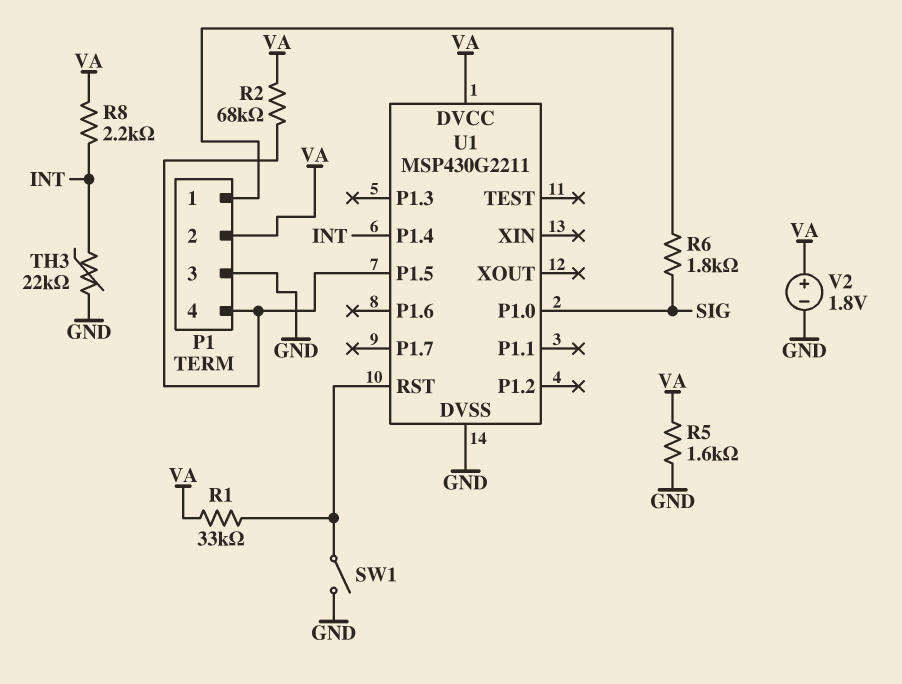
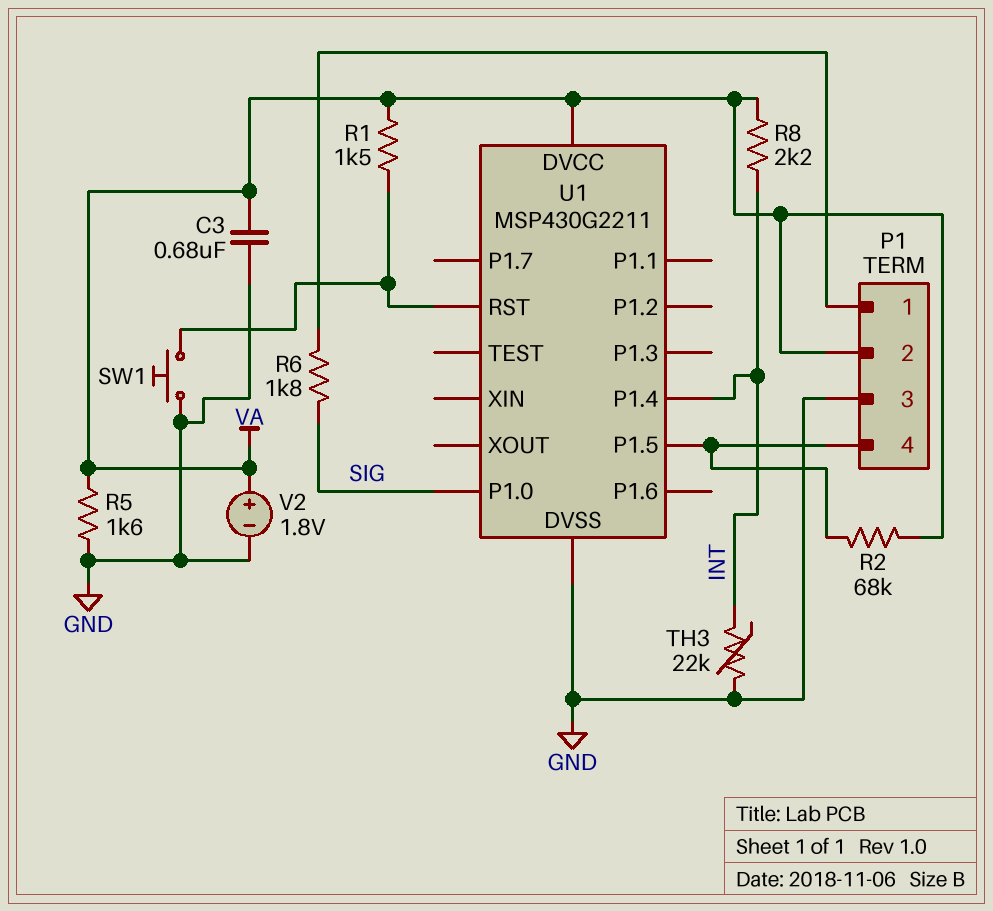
C3: none -> 680nF (GND, VA)
R1: 33k (U1/RST, VA) -> 1.5k (U1/RST, VA)
SW1: switch (GND, U1/RST) -> button (GND, U1/RST)

